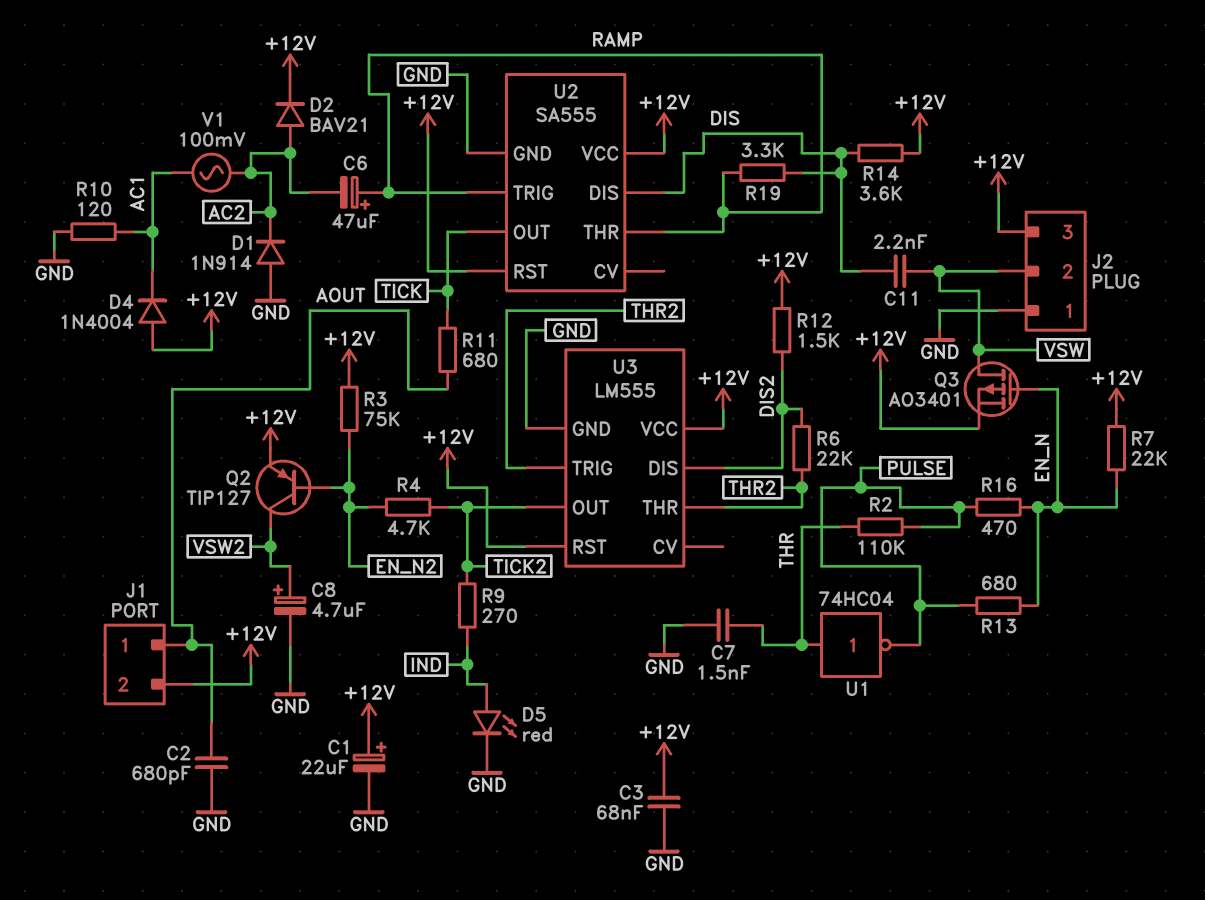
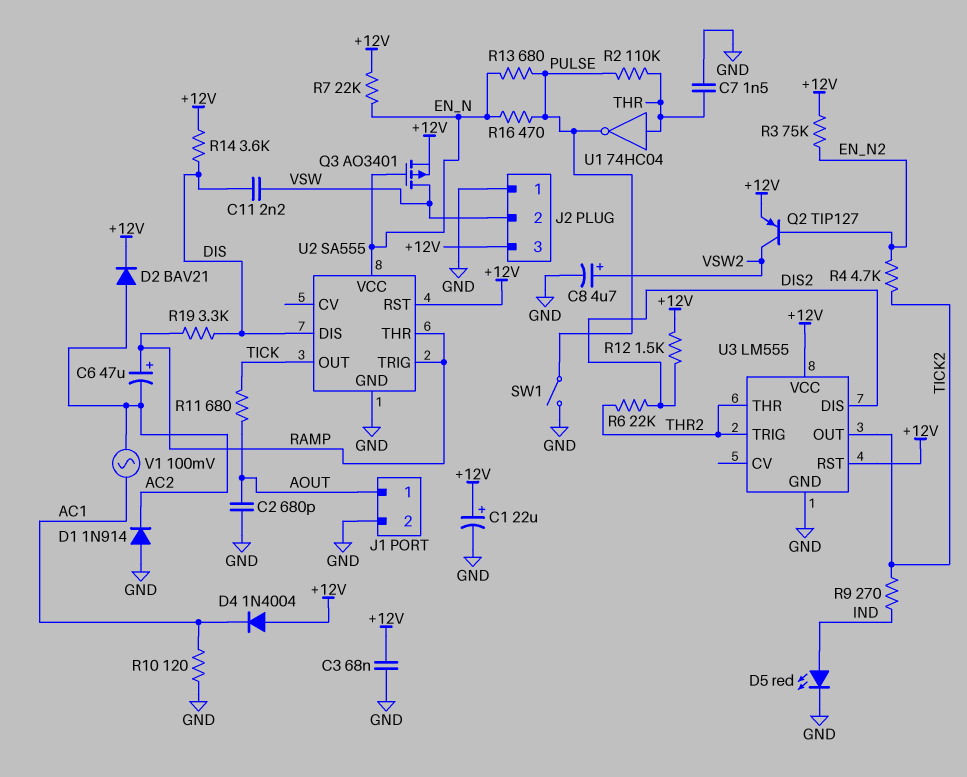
J1 pin 2: +12V -> GND
SW1: none -> switch (GND, PULSE)
U2 pin VCC: +12V -> EN_N

